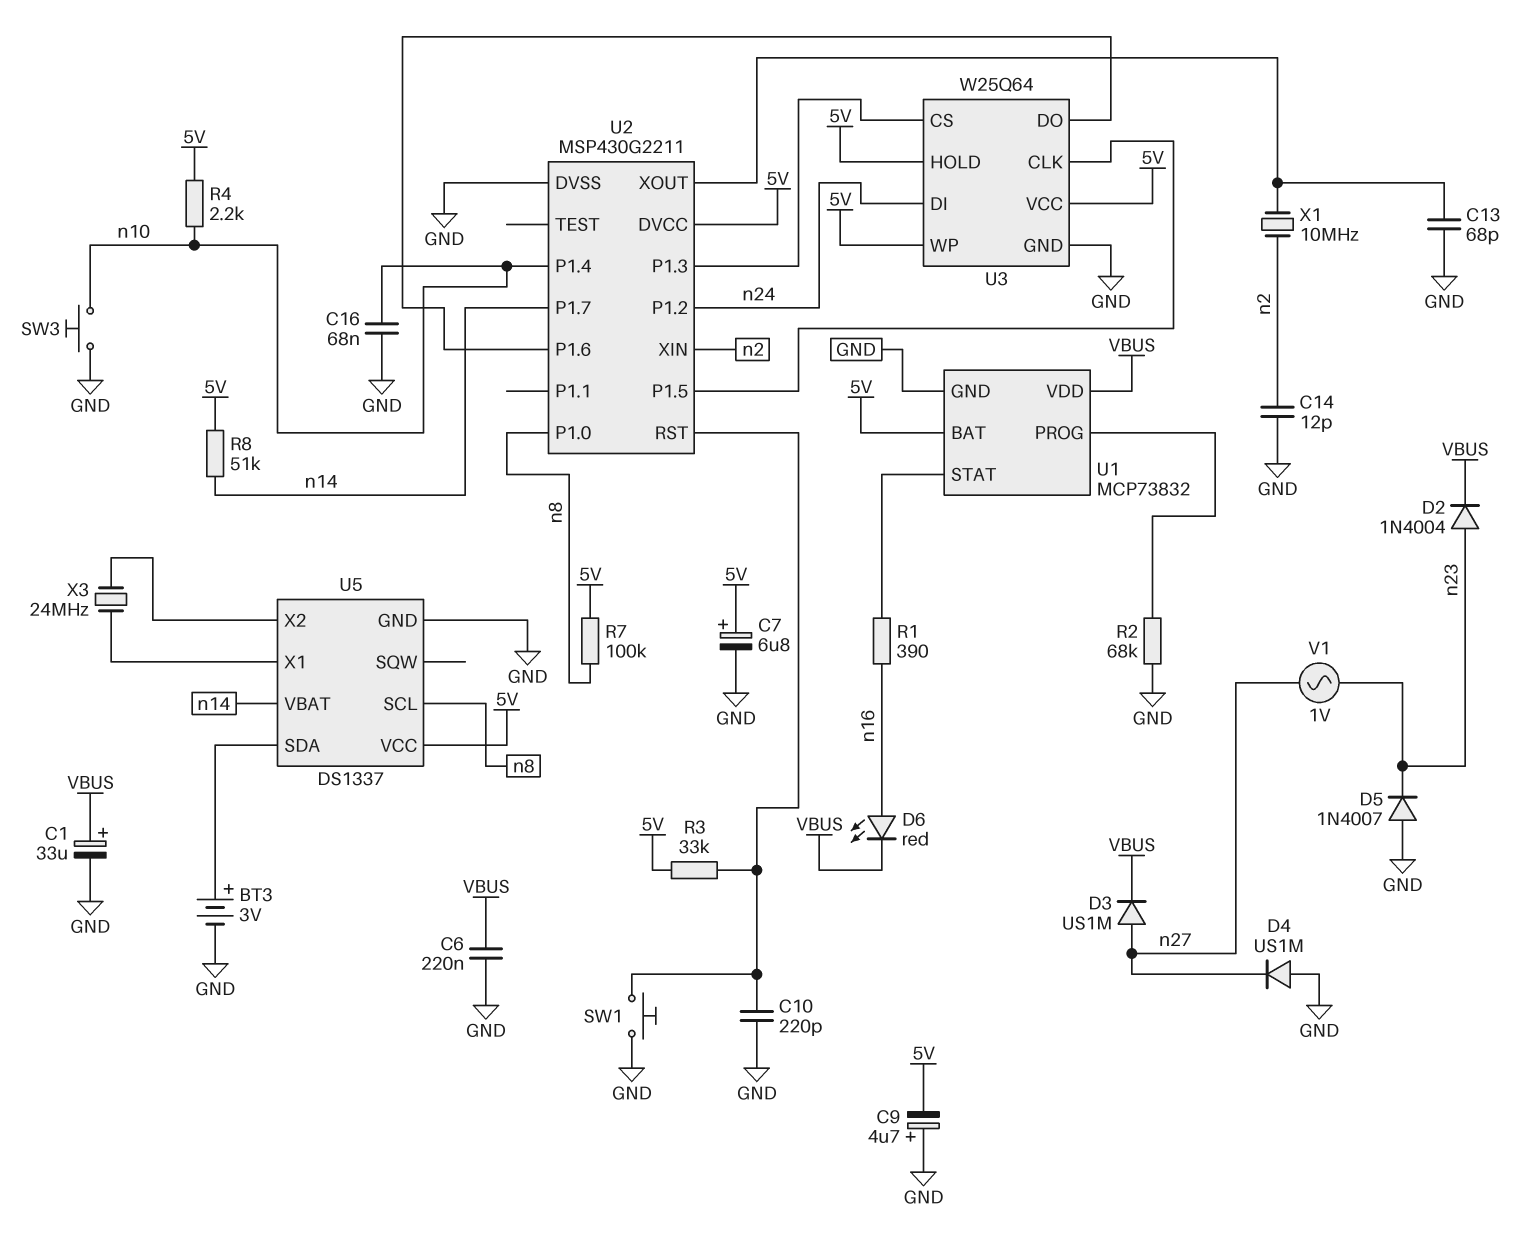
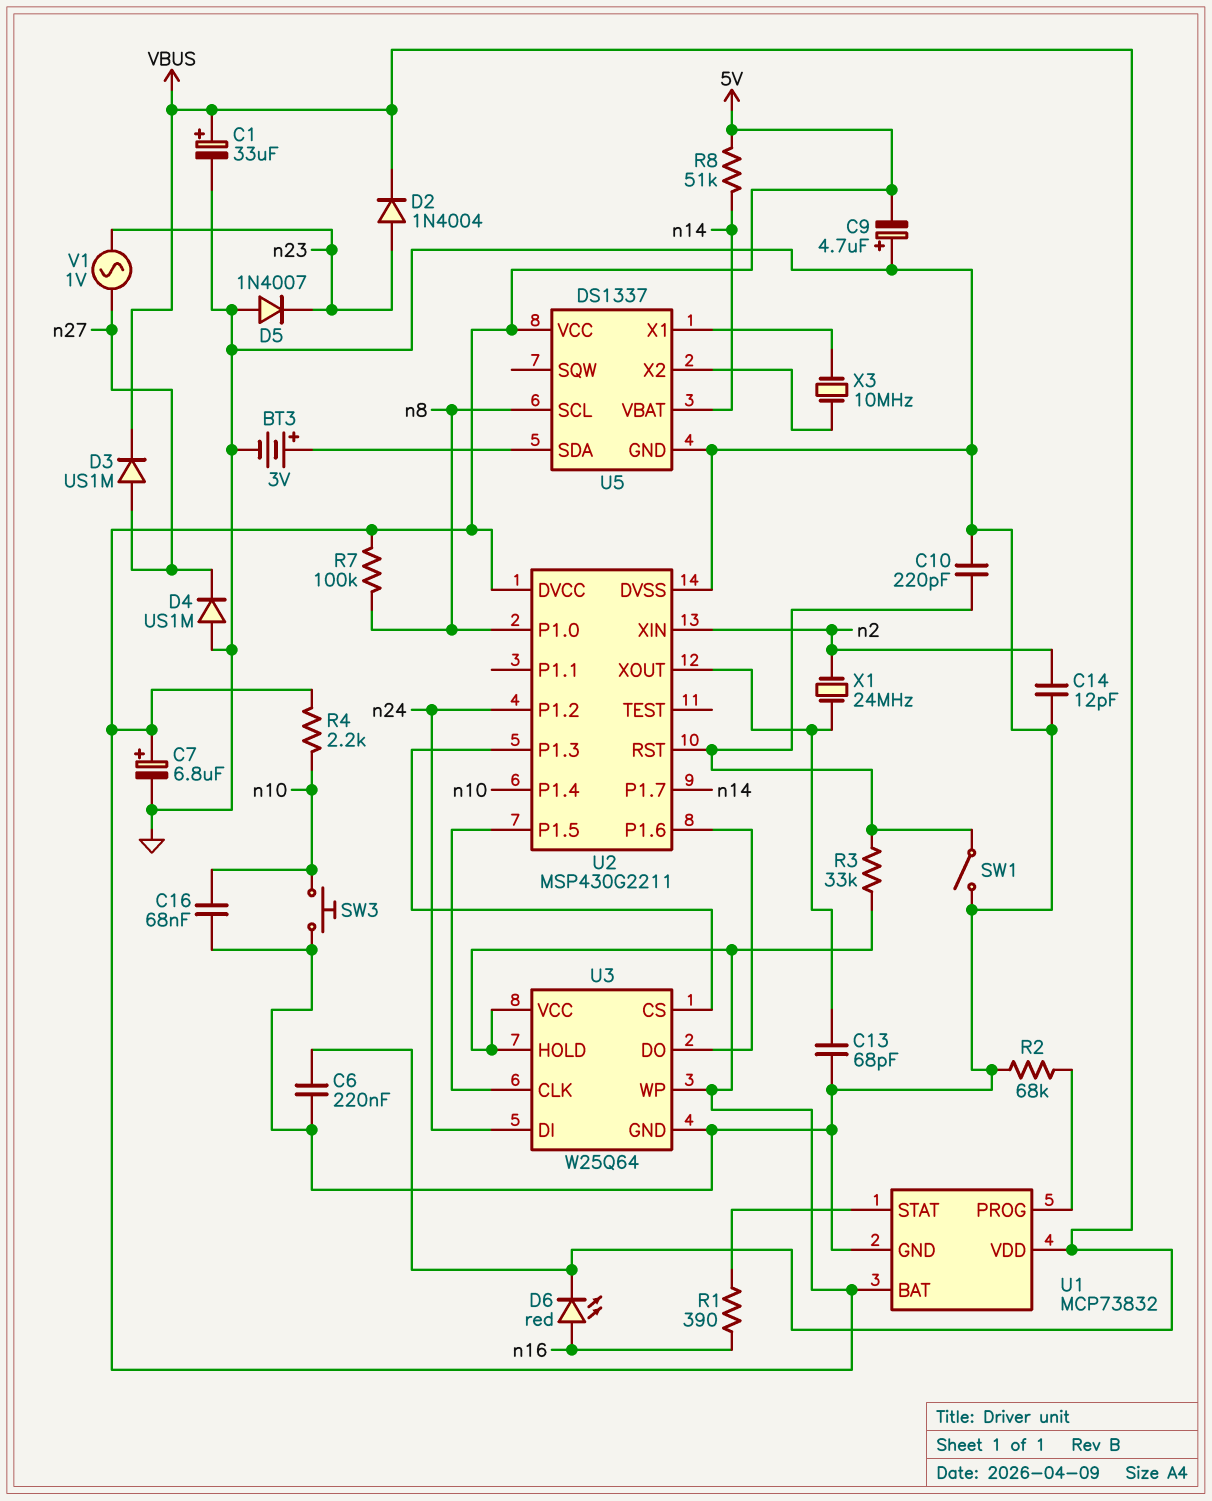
SW1: button (GND, U2/RST) -> switch (GND, U2/RST)
X1: 10MHz (U2/XOUT, n2) -> 24MHz (U2/XOUT, n2)
X3: 24MHz (U5/X1, U5/X2) -> 10MHz (U5/X1, U5/X2)

